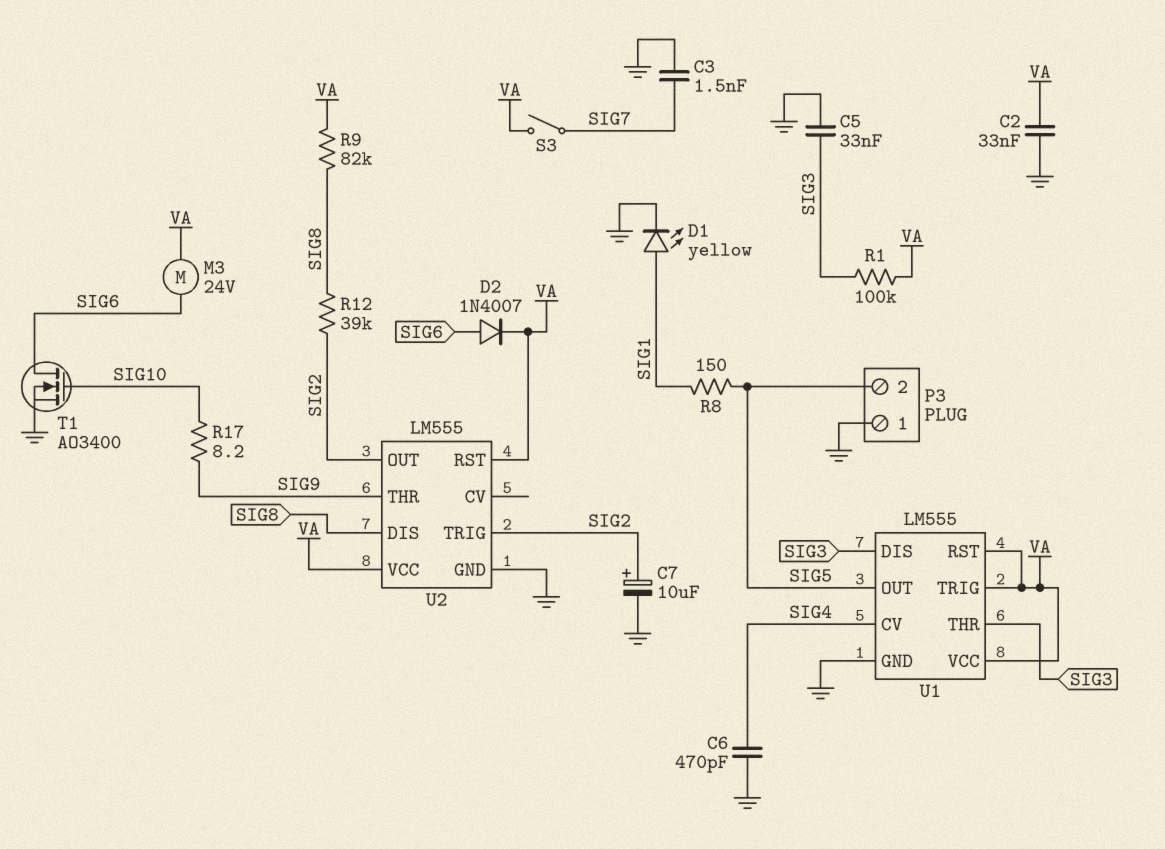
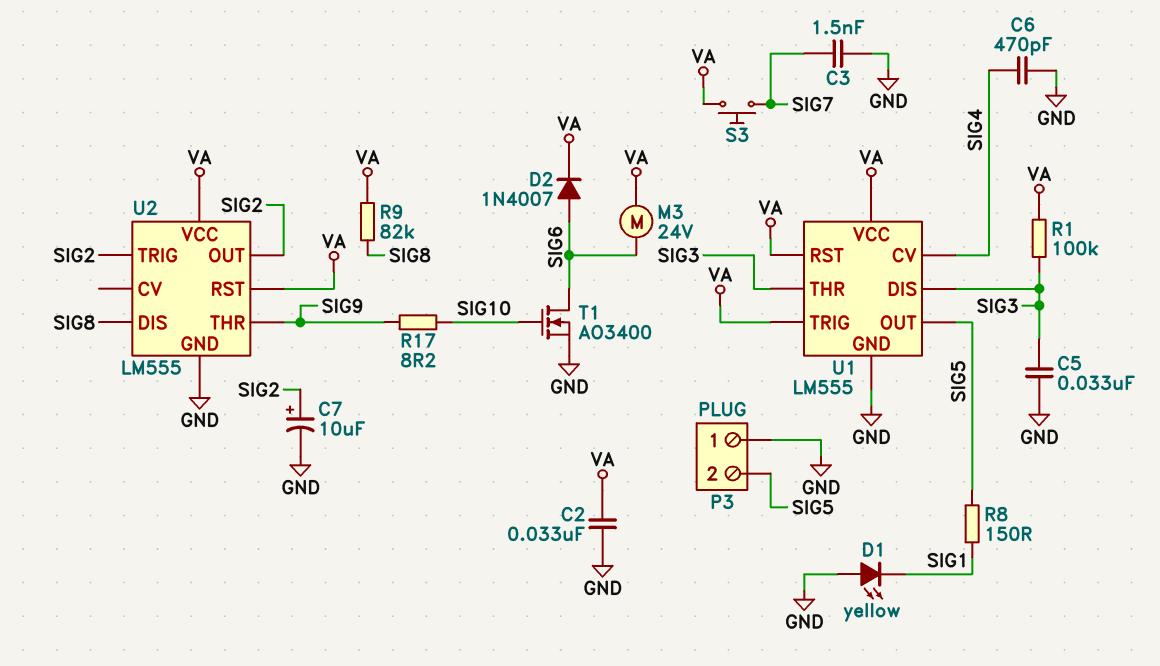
D1: LED yellow (A SIG1, K GND) -> LED yellow (A GND, K SIG1)
R12: 39k (SIG2, SIG8) -> none
S3: switch (SIG7, VA) -> button (SIG7, VA)

